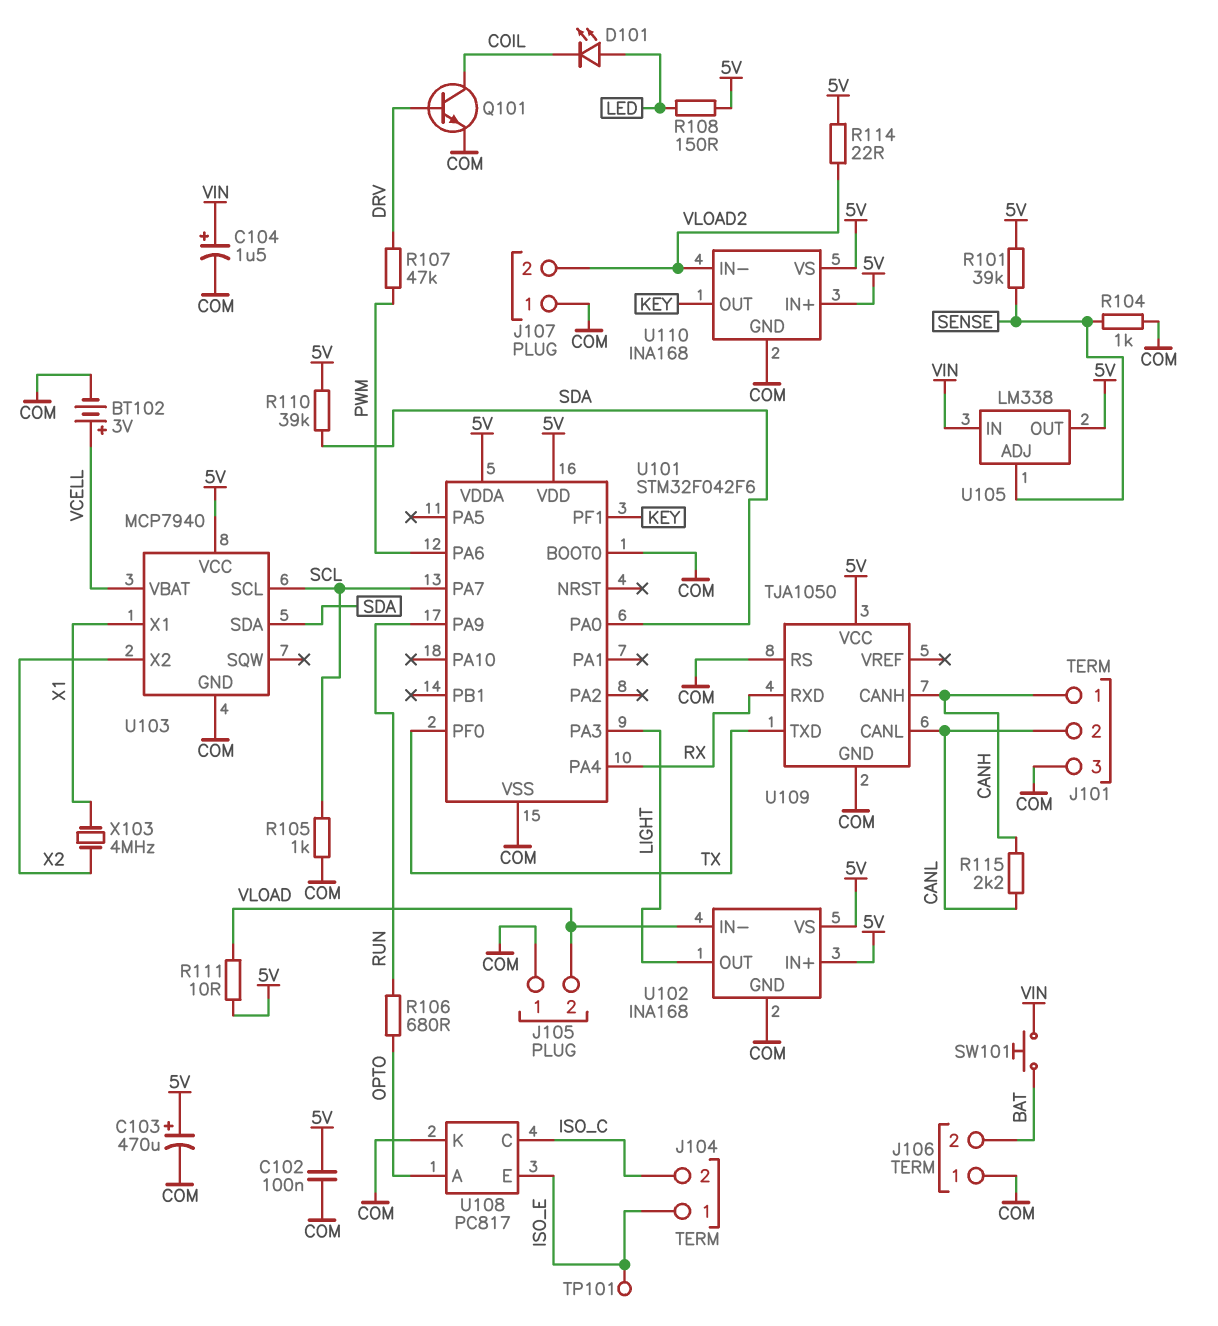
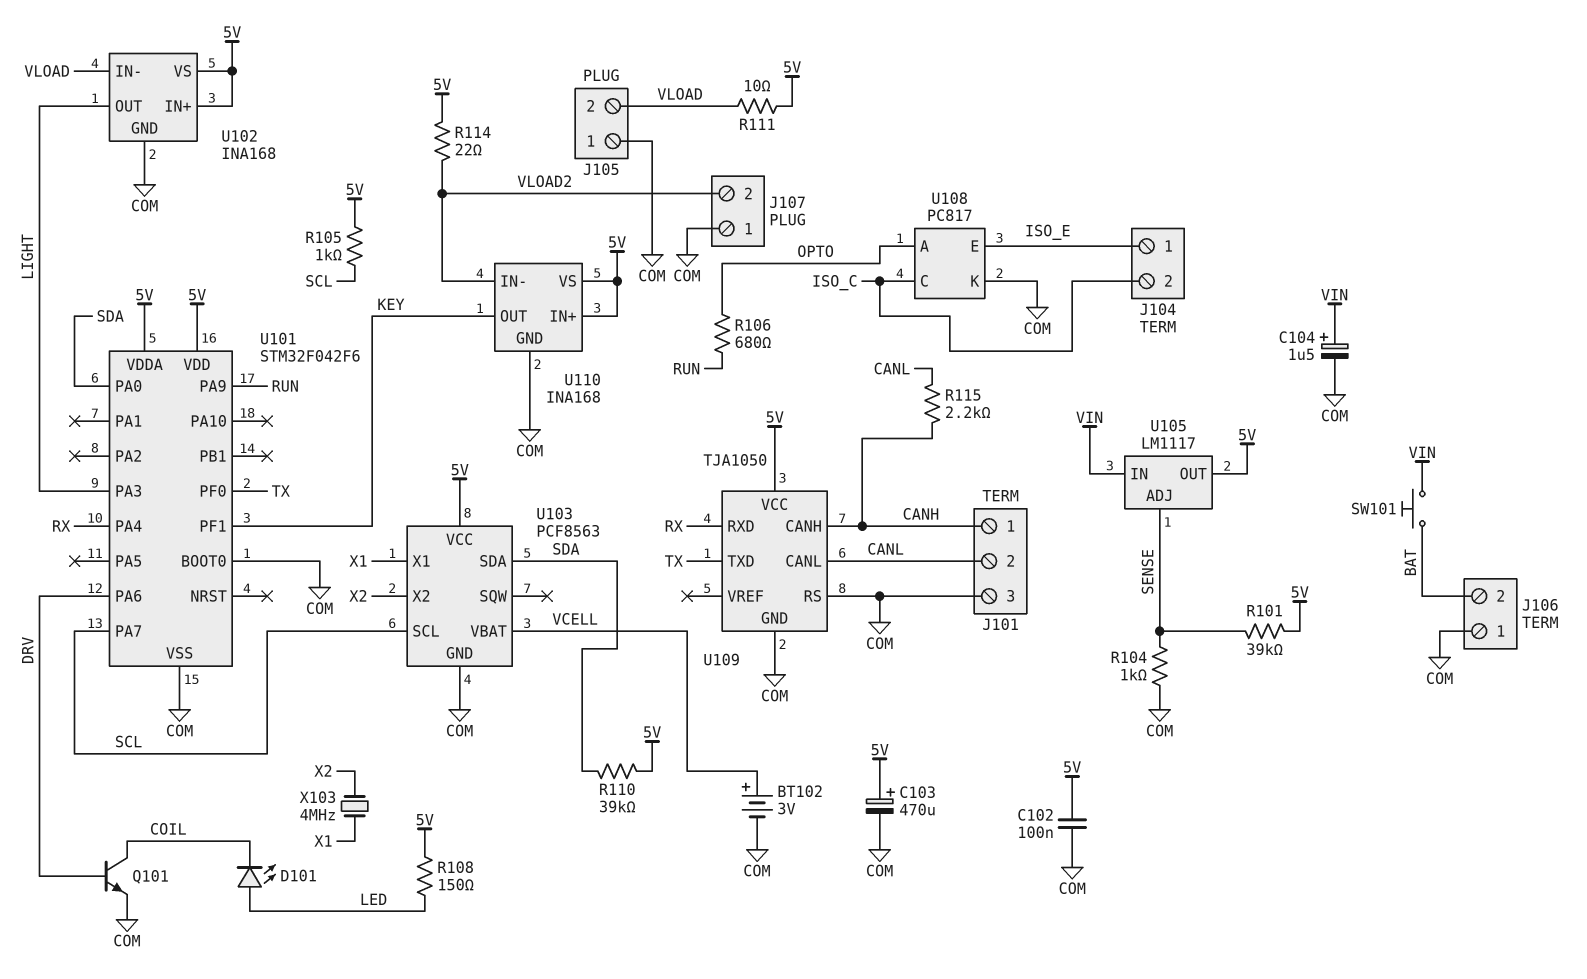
R105: 1k (COM, SCL) -> 1k (5V, SCL)
R107: 47k (DRV, PWM) -> none
TP101: test point (ISO_E) -> none
U101 pin PA6: PWM -> DRV
U103: MCP7940 -> PCF8563
U105: LM338 -> LM1117

